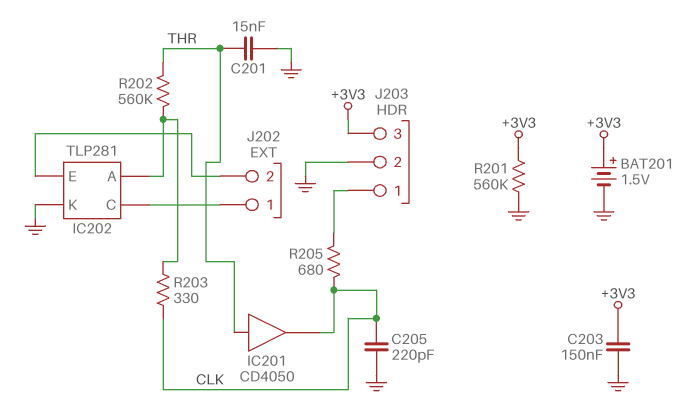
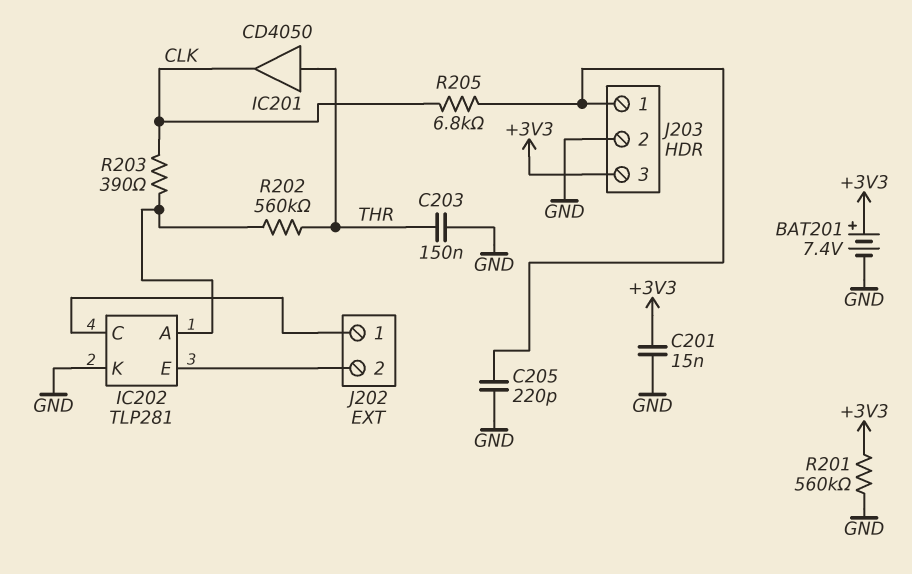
BAT201: 1.5V (plus +3V3, minus GND) -> 7.4V (plus +3V3, minus GND)
C201: 15nF (GND, THR) -> 15nF (+3V3, GND)
C203: 150nF (+3V3, GND) -> 150nF (GND, THR)
C205: 220pF (CLK, GND) -> 220pF (GND, J203/1)
R203: 330 (CLK, IC202/A) -> 390 (CLK, IC202/A)
R205: 680 (CLK, J203/1) -> 6.8k (CLK, J203/1)

